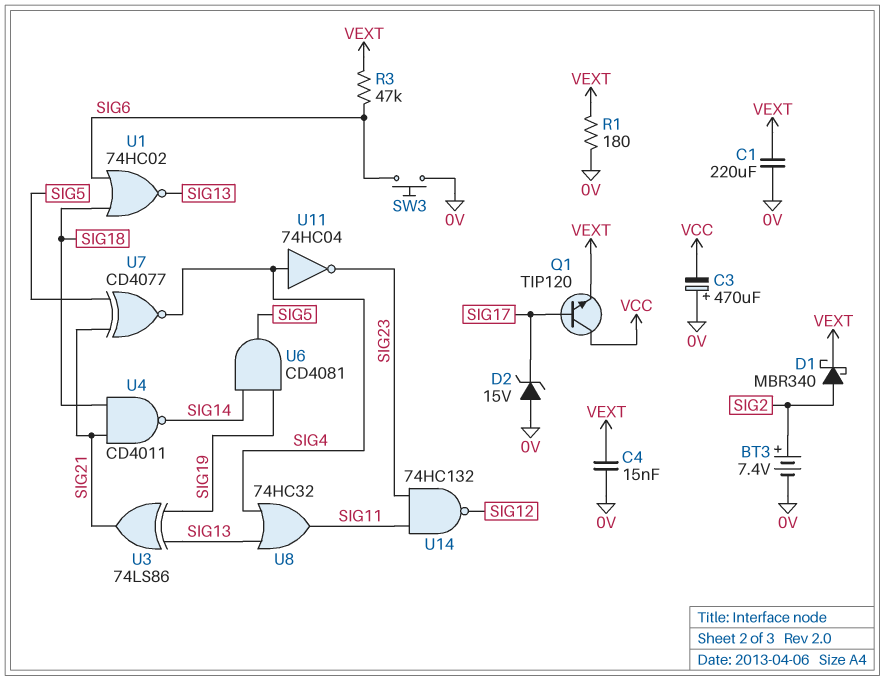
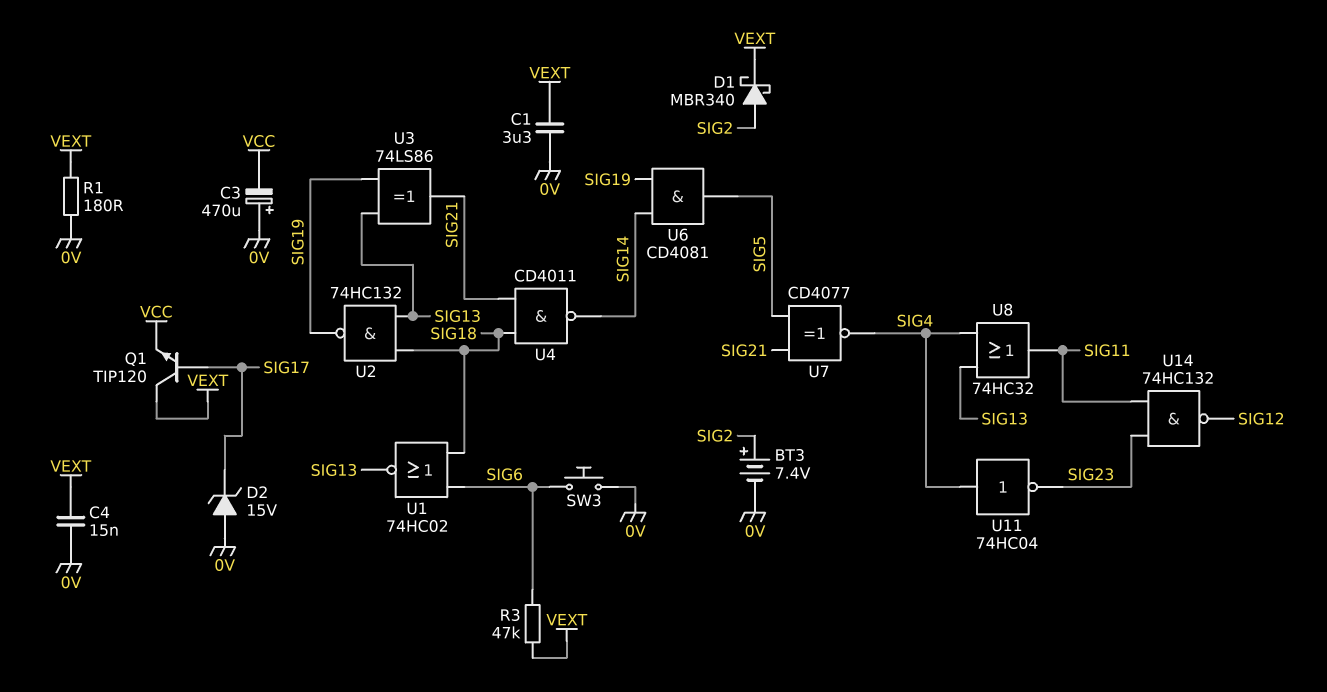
C1: 220uF (0V, VEXT) -> 3.3uF (0V, VEXT)
Q1: NPN TIP120 (B SIG17, C VCC, E VEXT) -> NPN TIP120 (B SIG17, C VEXT, E VCC)
U2: none -> NAND 74HC132 (in SIG13, in SIG18, out SIG19)

